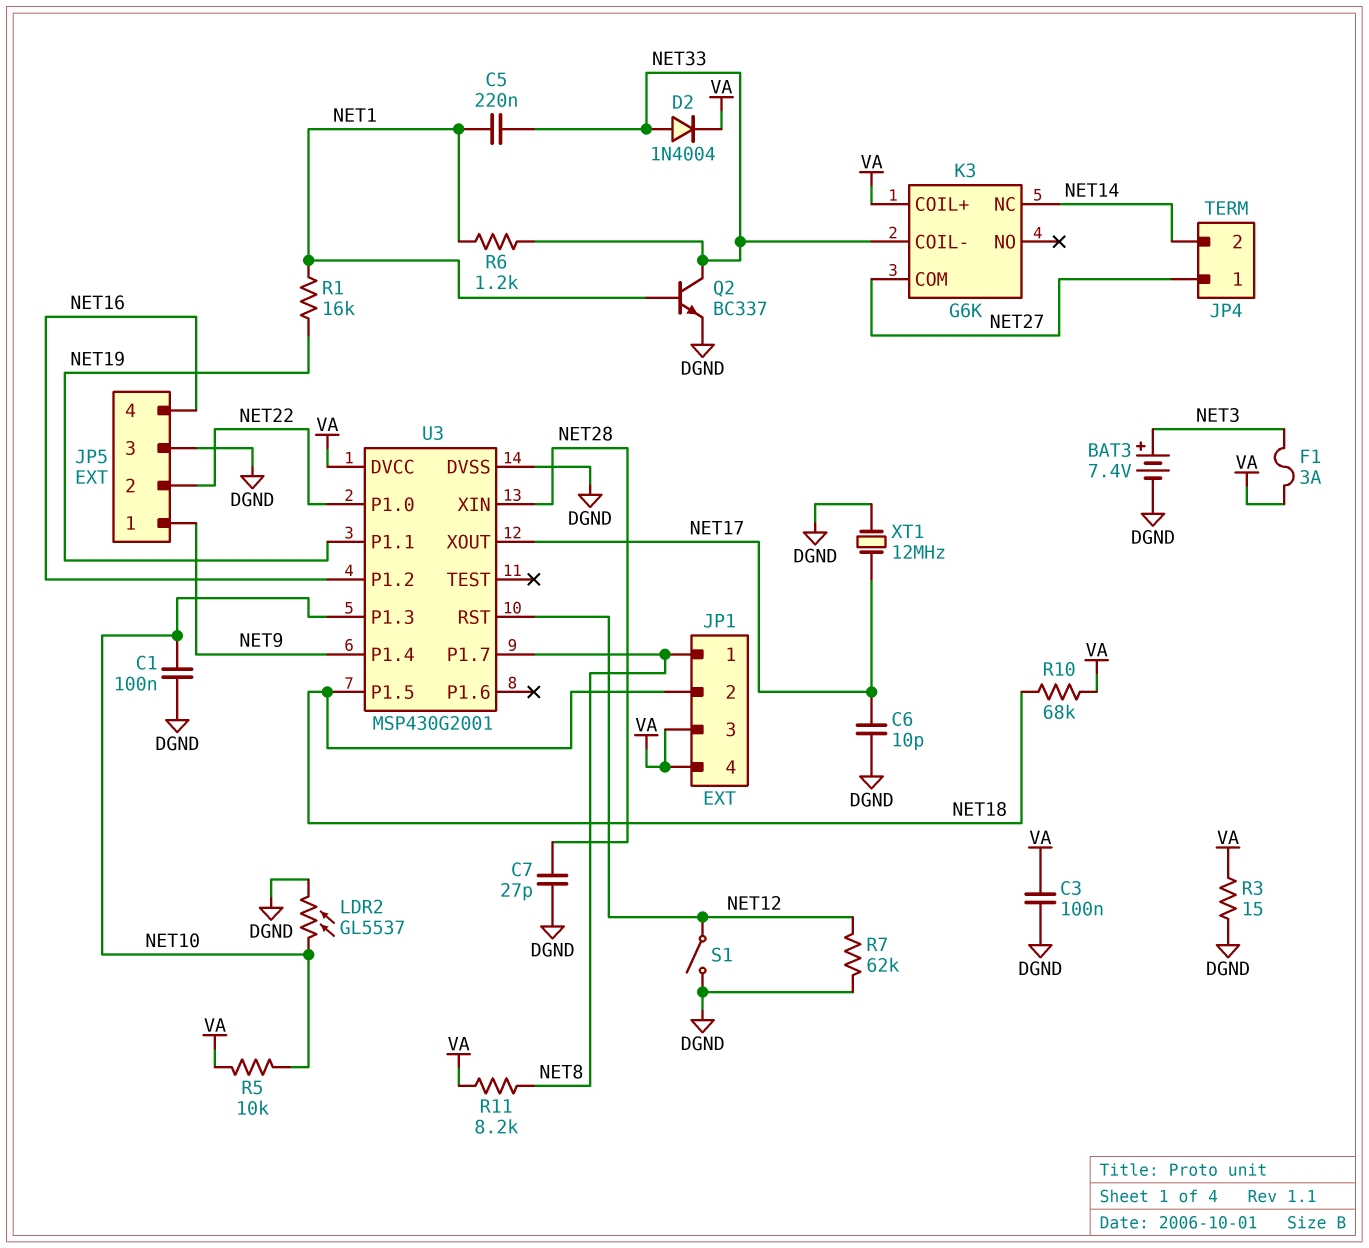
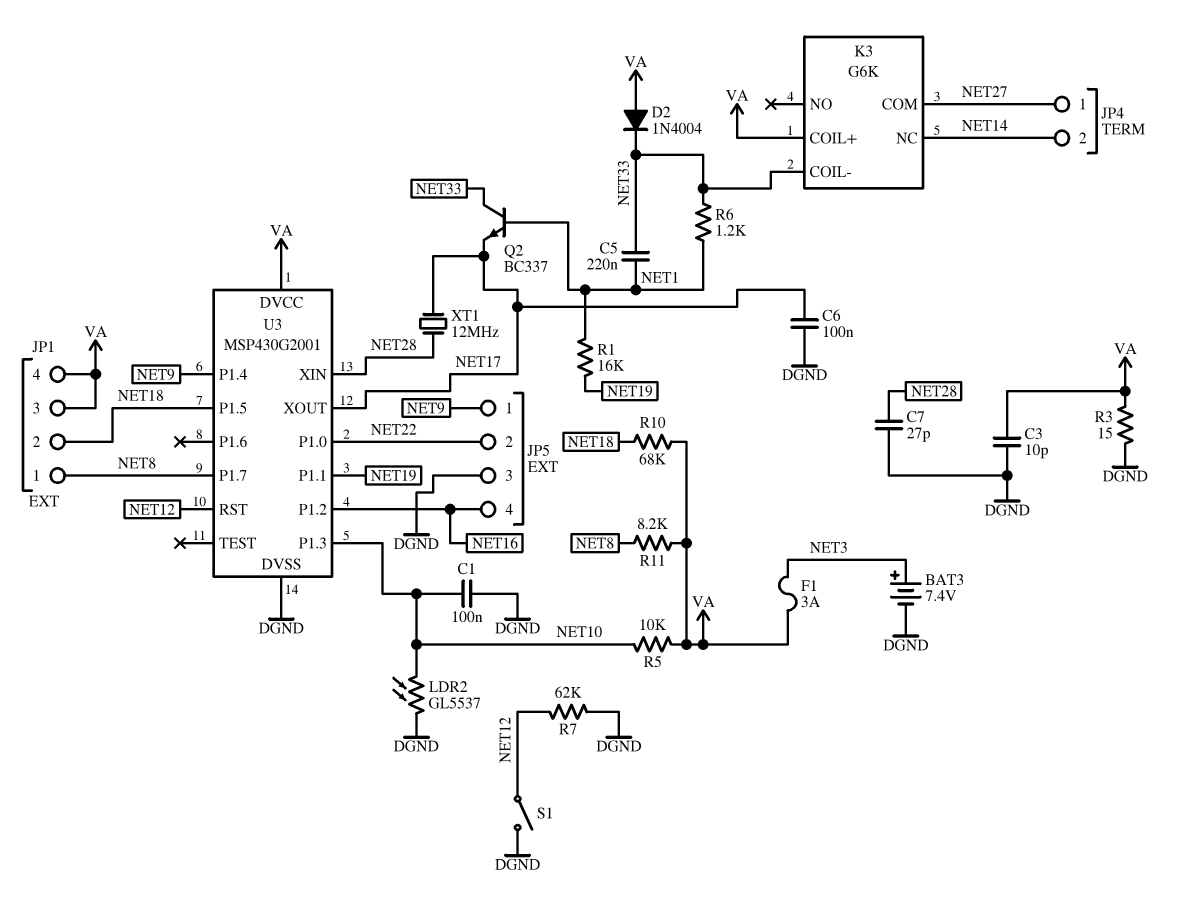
C3: 100nF (DGND, VA) -> 10pF (DGND, VA)
C6: 10pF (DGND, NET17) -> 100nF (DGND, NET17)
D2: diode 1N4004 (A NET33, K VA) -> diode 1N4004 (A VA, K NET33)
Q2: NPN BC337 (B NET1, C NET33, E DGND) -> NPN BC337 (B NET1, C NET33, E NET17)
XT1: 12MHz (DGND, NET17) -> 12MHz (NET17, NET28)

